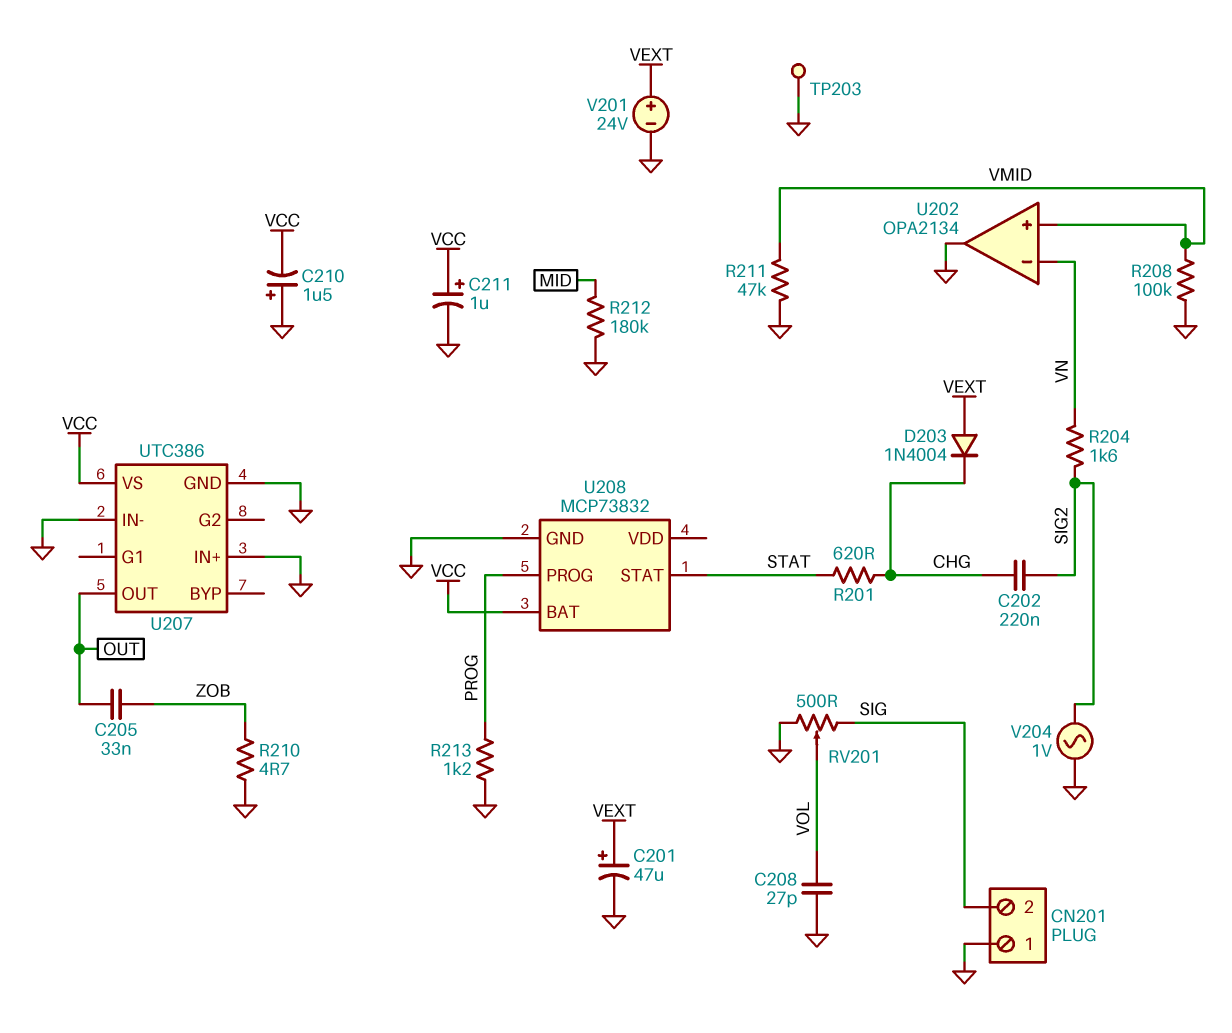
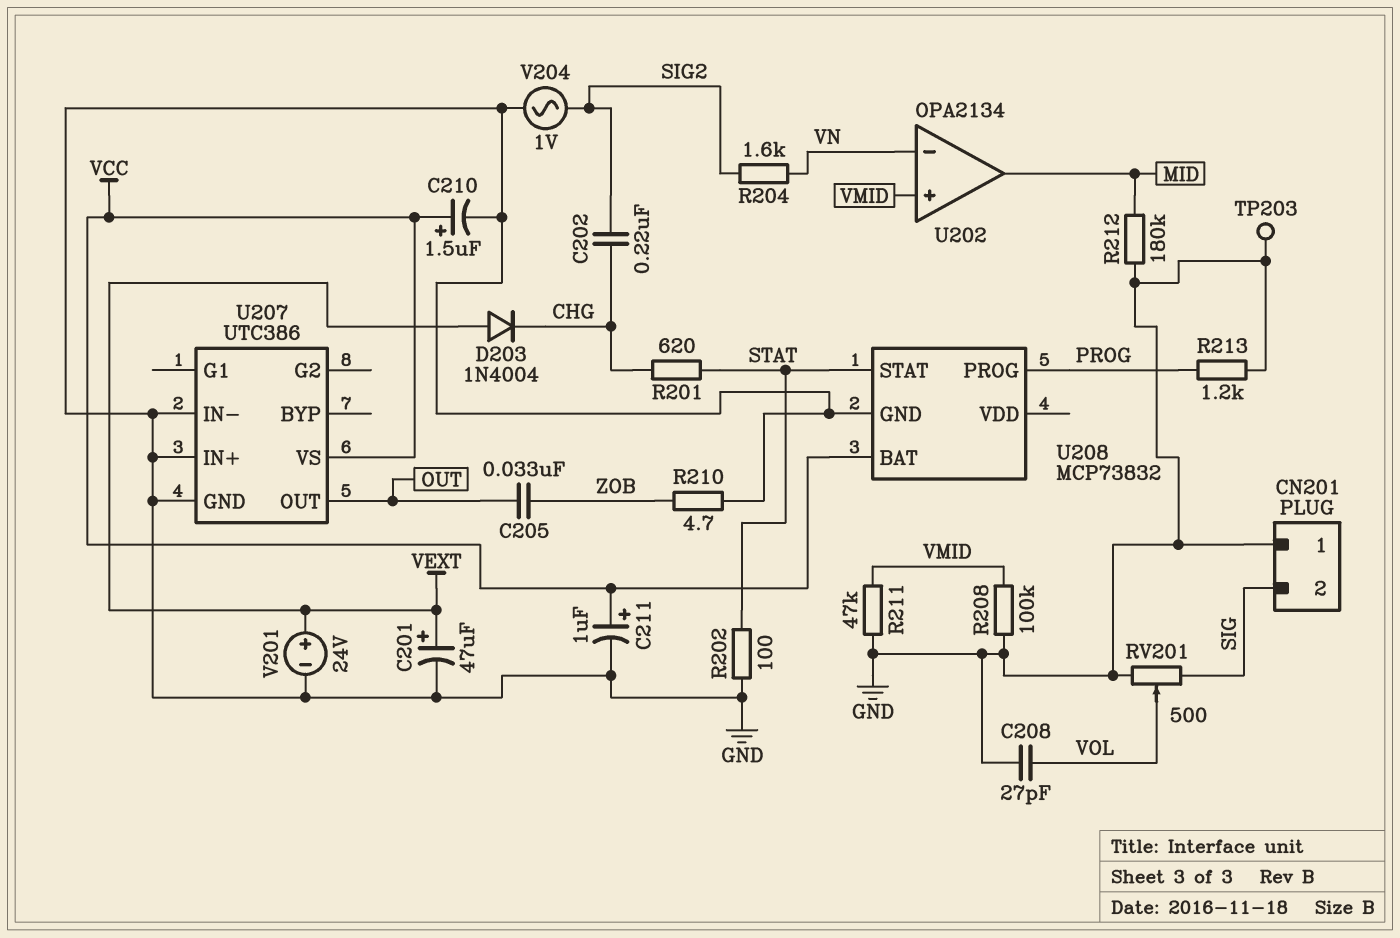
C210: 1.5uF (plus GND, minus VCC) -> 1.5uF (plus VCC, minus GND)
R202: none -> 100 (GND, STAT)
U202 pin out: GND -> MID

